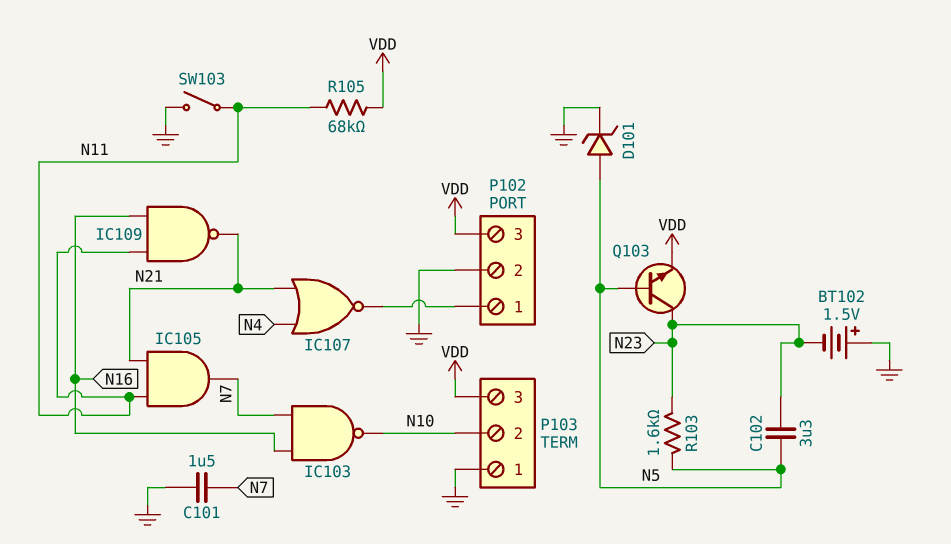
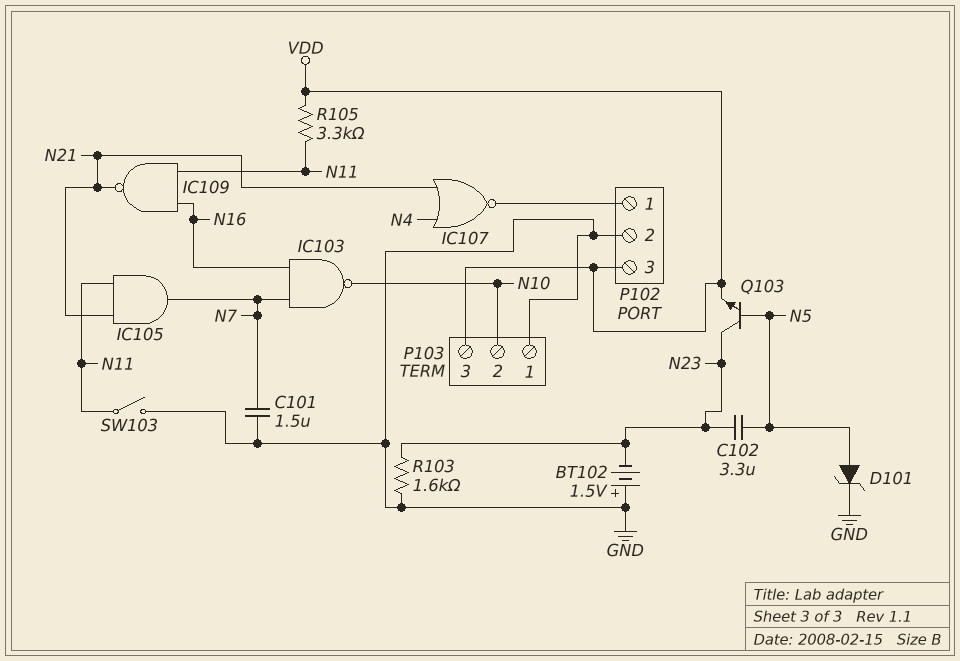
R103: 1.6k (N5, N23) -> 1.6k (GND, N23)
R105: 68k (N11, VDD) -> 3.3k (N11, VDD)

